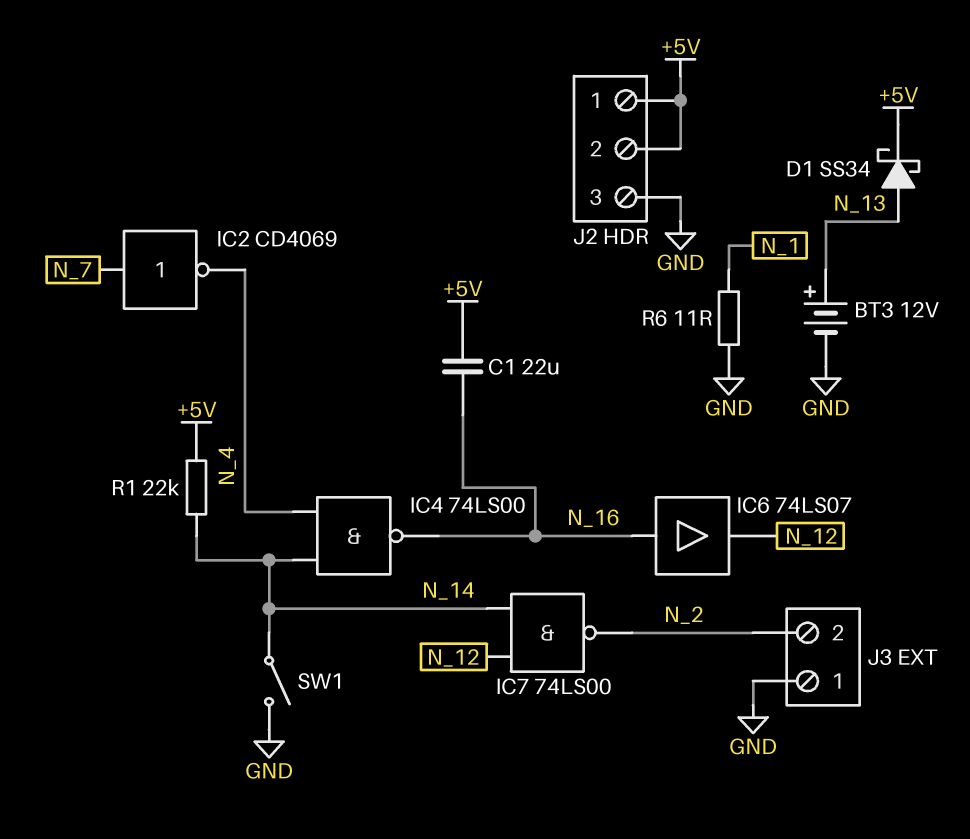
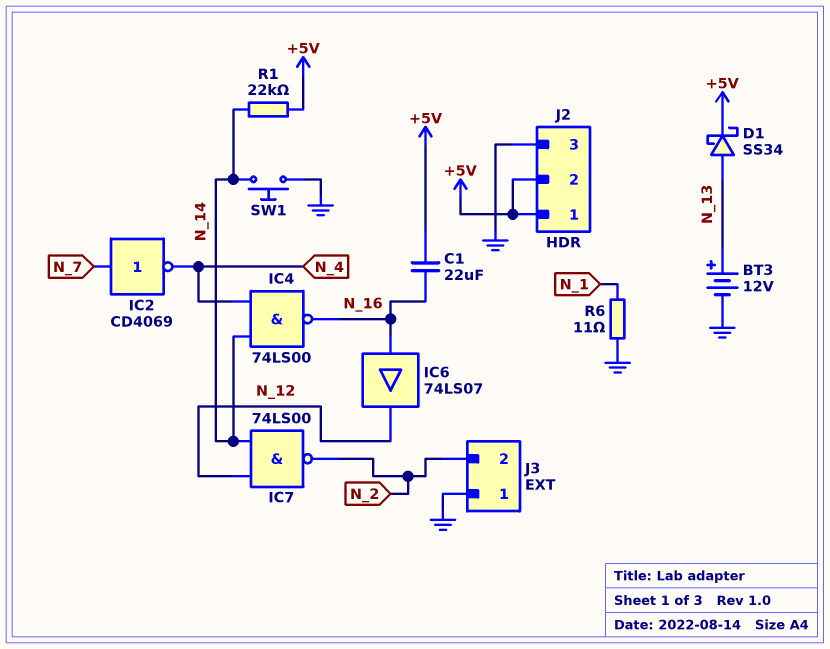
SW1: switch (GND, N_14) -> button (GND, N_14)

